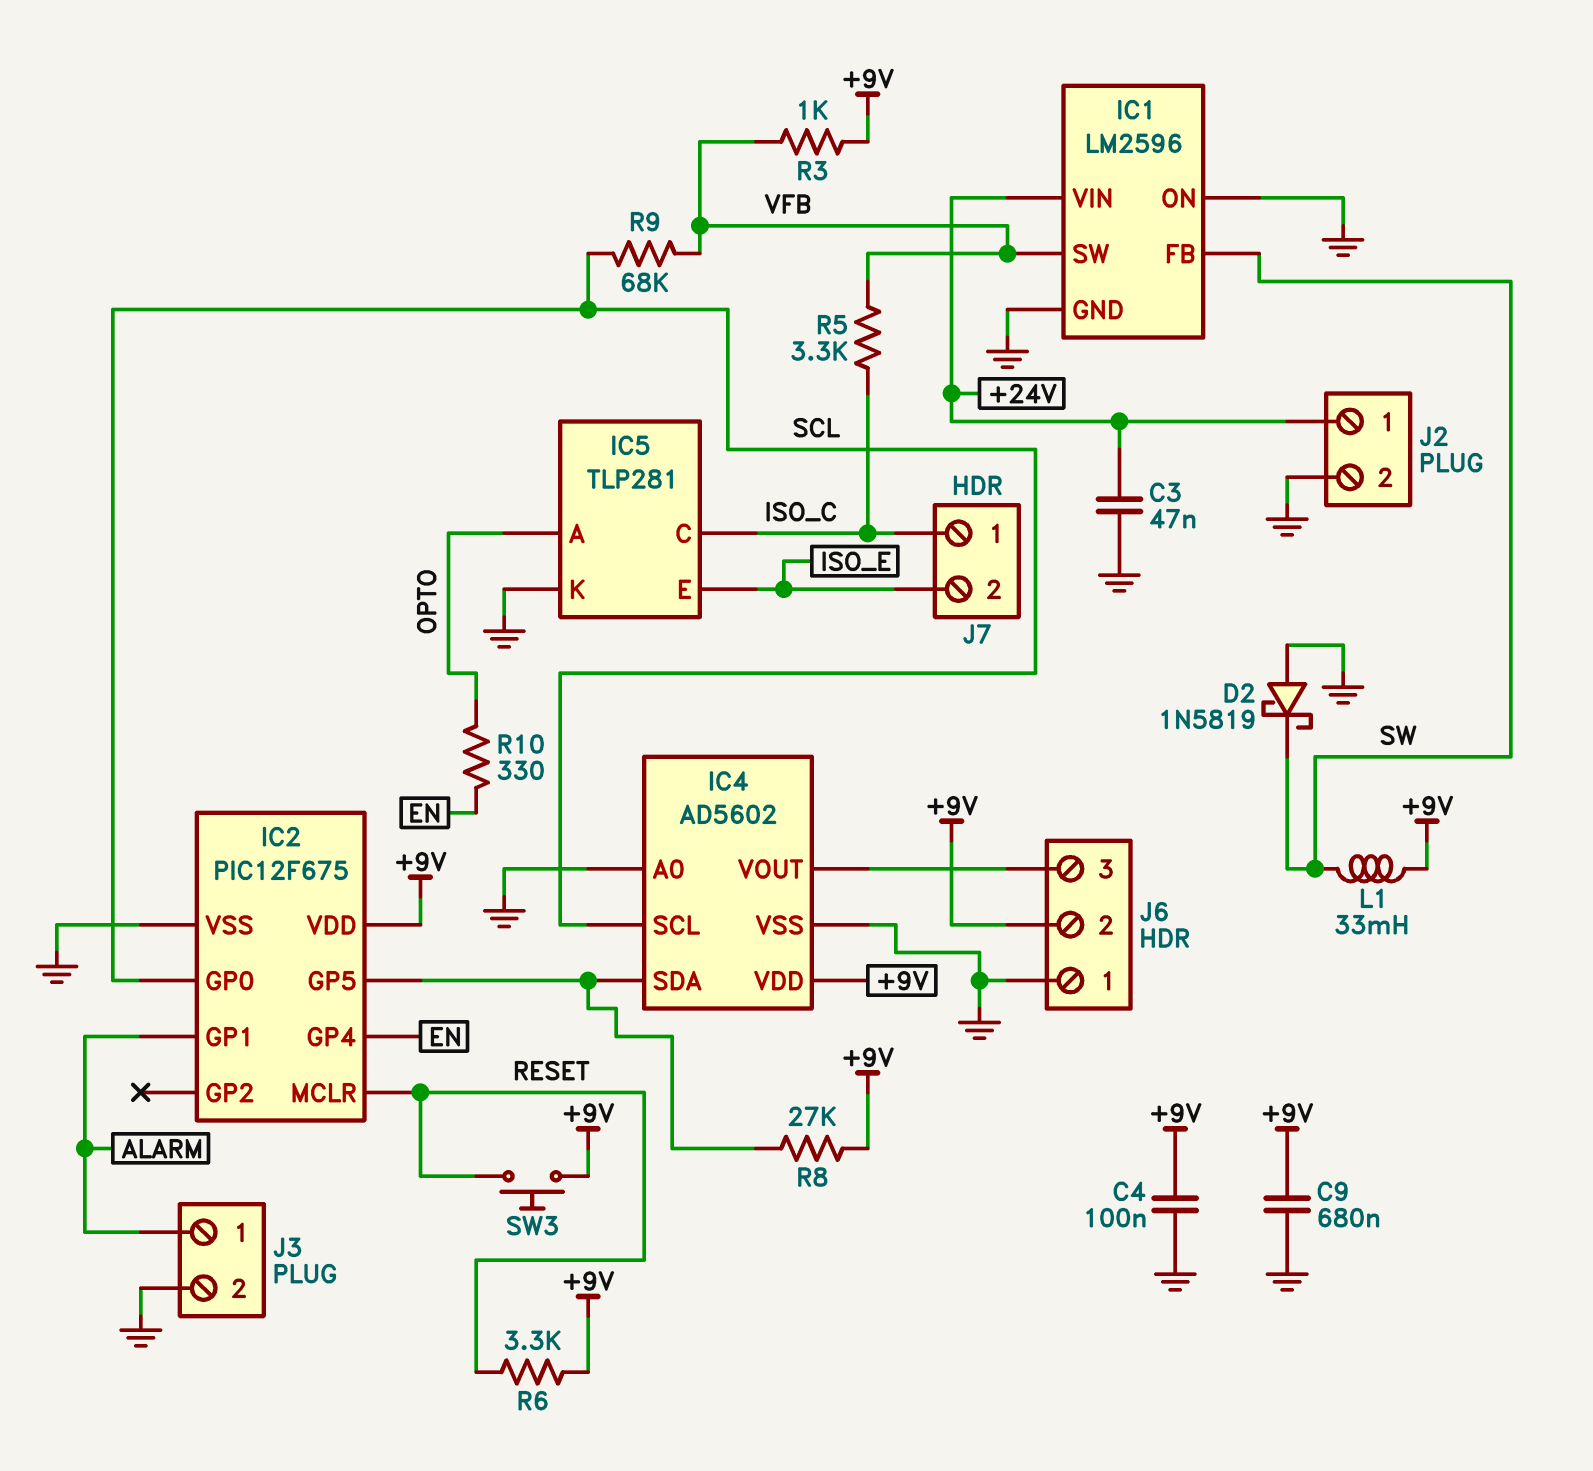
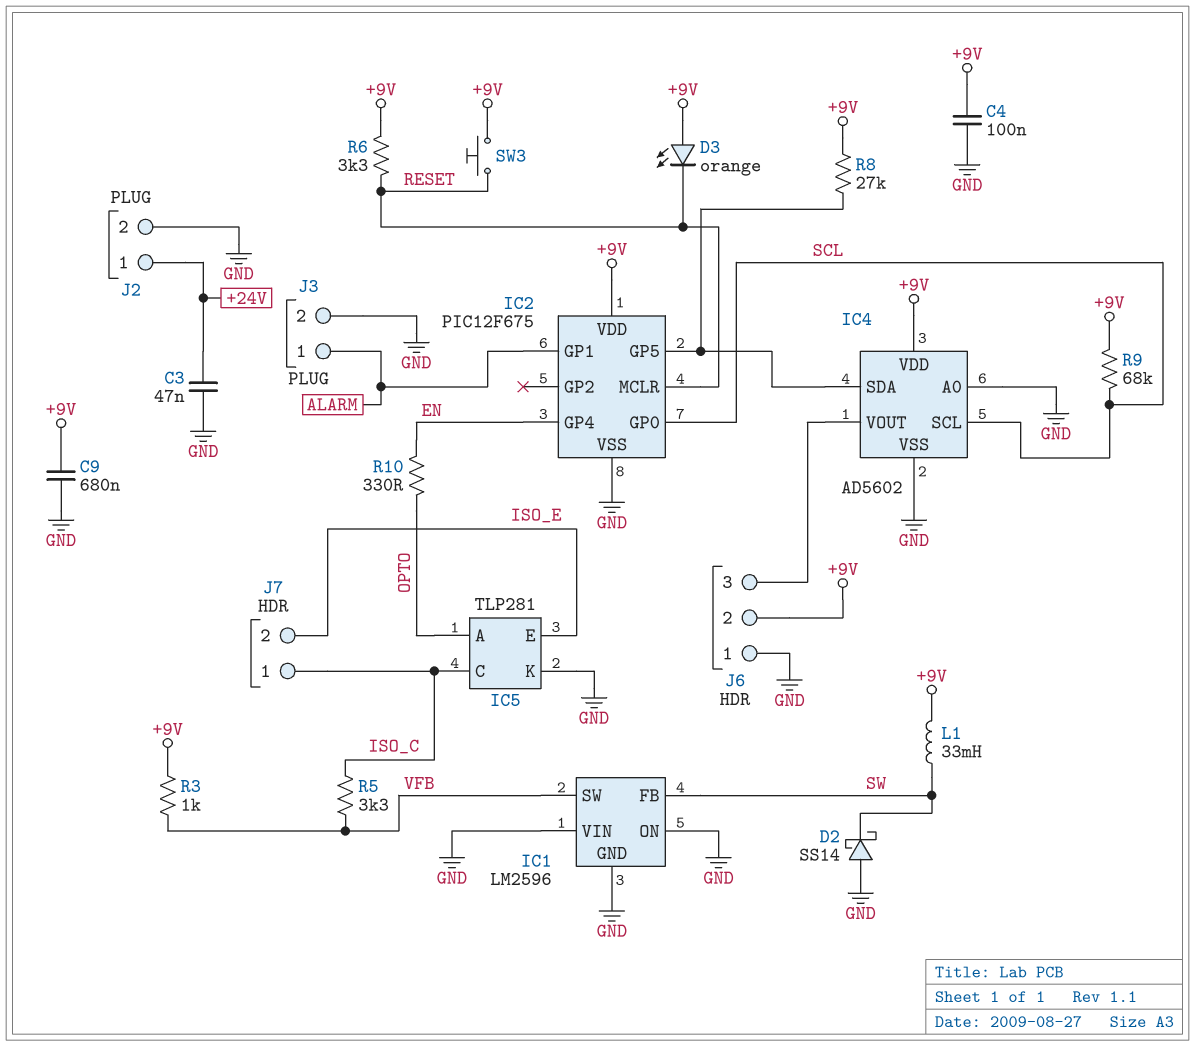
D2: schottky 1N5819 (A GND, K SW) -> schottky SS14 (A GND, K SW)
D3: none -> LED orange (A +9V, K RESET)
IC1 pin VIN: +24V -> GND
R9: 68k (SCL, VFB) -> 68k (+9V, SCL)

